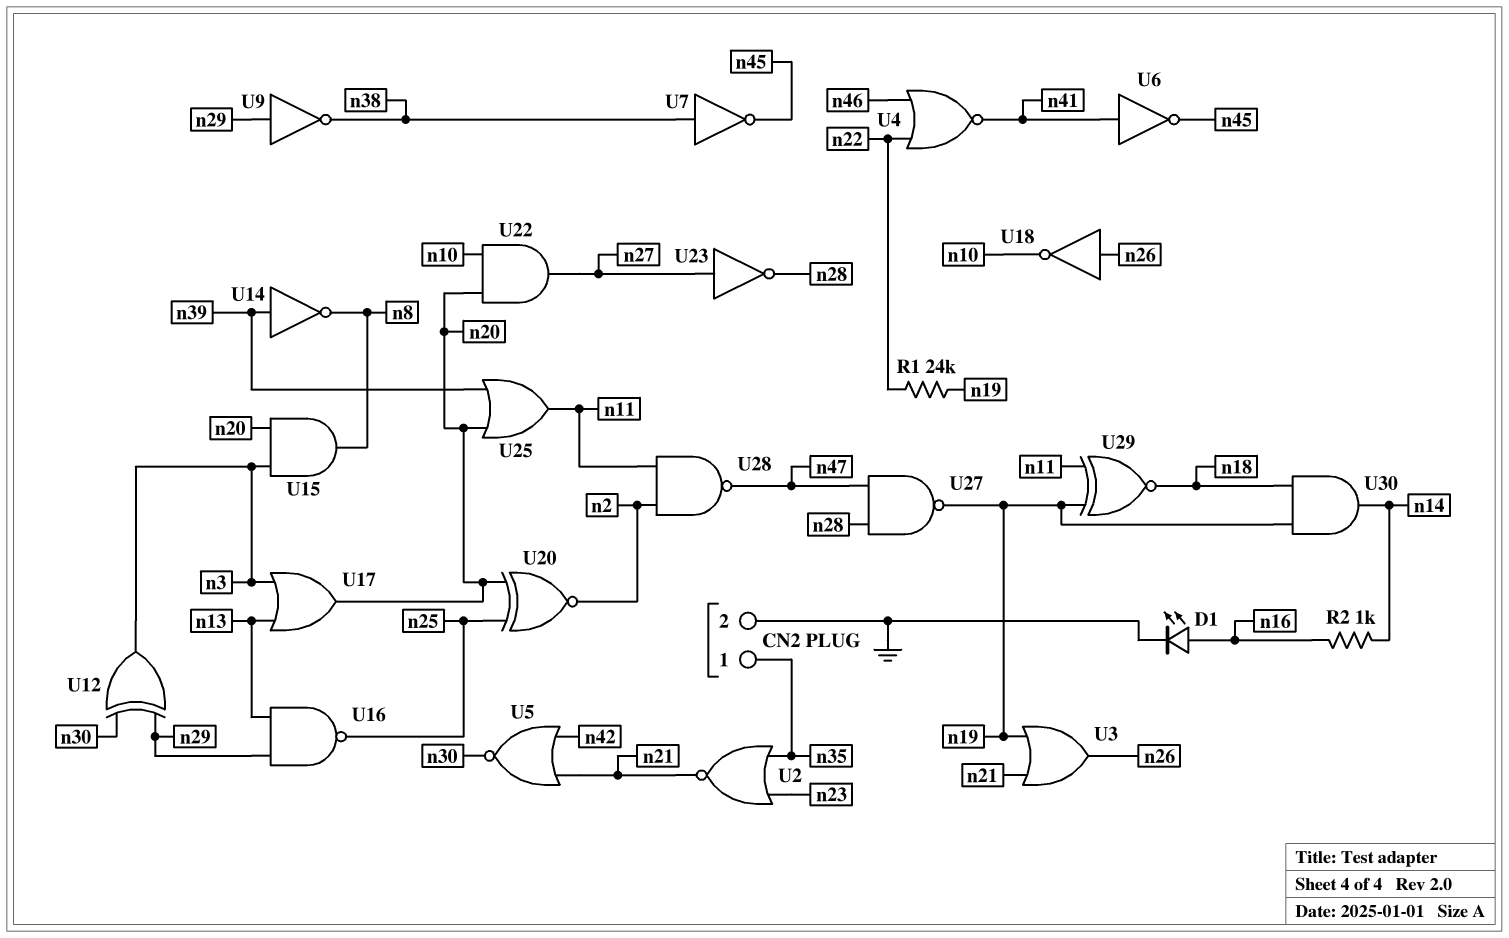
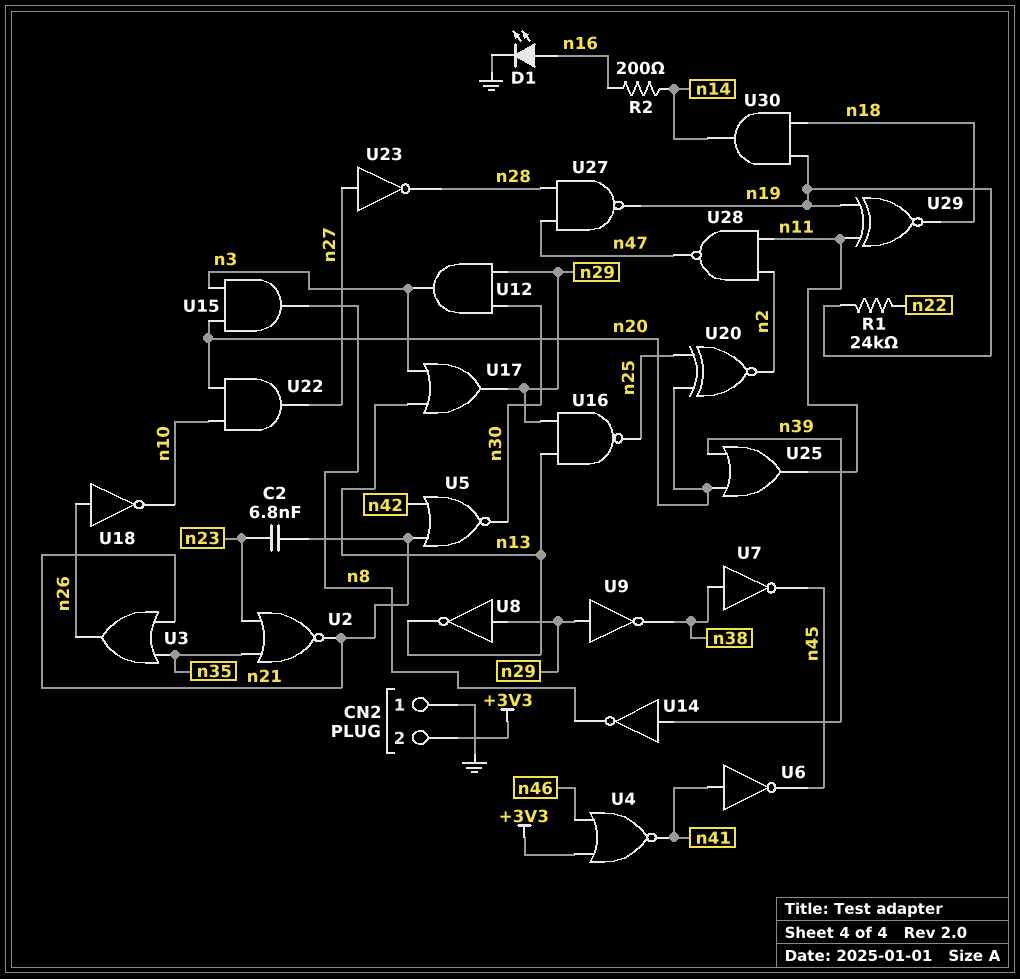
C2: none -> 6.8nF (n21, n23)
CN2 pin 1: n35 -> GND
CN2 pin 2: GND -> +3V3
R2: 1k (n14, n16) -> 200 (n14, n16)
U3: OR (in n19, in n21, out n26) -> OR (in n21, in n35, out n26)
U4: NOR (in n22, in n46, out n41) -> NOR (in +3V3, in n46, out n41)
U8: none -> NOT (in n29, out n13)
U12: XOR (in n29, in n30, out n3) -> AND (in n29, in n30, out n3)
U17: OR (in n3, in n13, out n20) -> OR (in n3, in n13, out n29)

